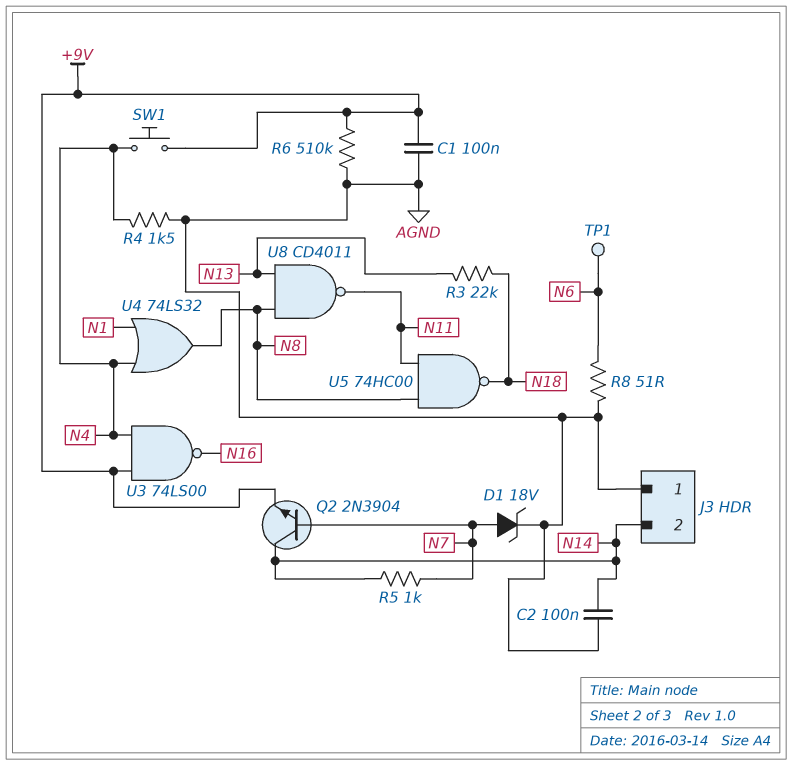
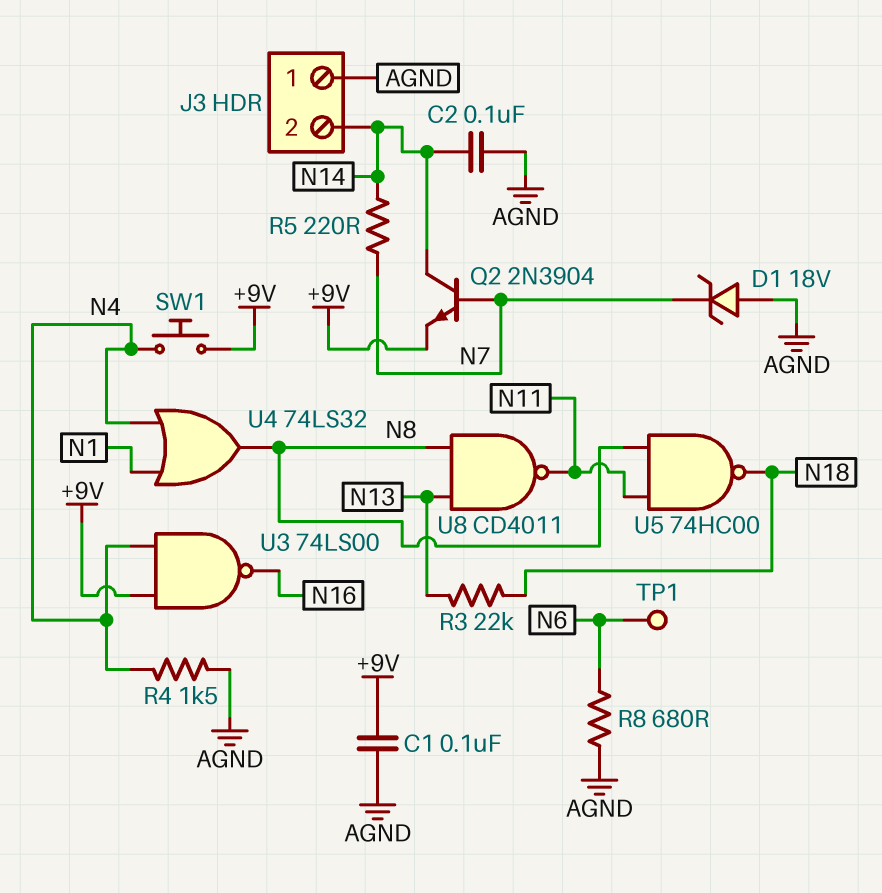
D1: zener 18V (A N7, K AGND) -> zener 18V (A AGND, K N7)
R5: 1k (N7, N14) -> 220 (N7, N14)
R6: 510k (+9V, AGND) -> none
R8: 51 (AGND, N6) -> 680 (AGND, N6)

